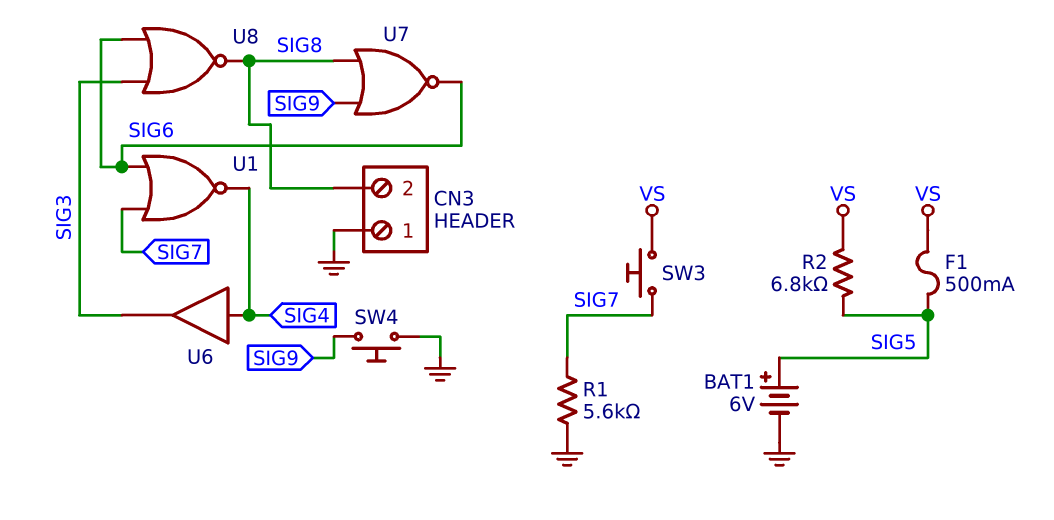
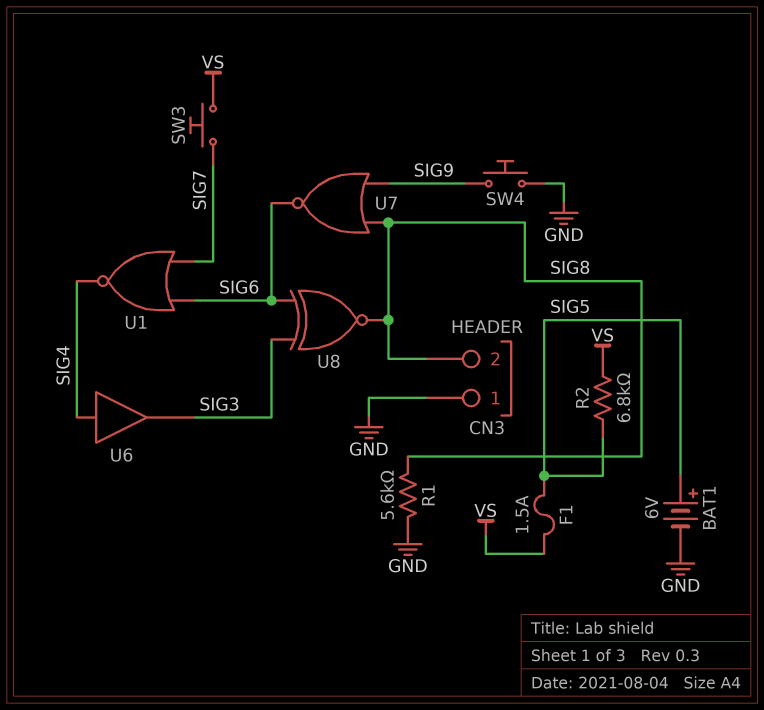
F1: 500mA (SIG5, VS) -> 1.5A (SIG5, VS)
R1: 5.6k (GND, SIG7) -> 5.6k (GND, SIG8)
U8: NOR (in SIG3, in SIG6, out SIG8) -> XNOR (in SIG3, in SIG6, out SIG8)

